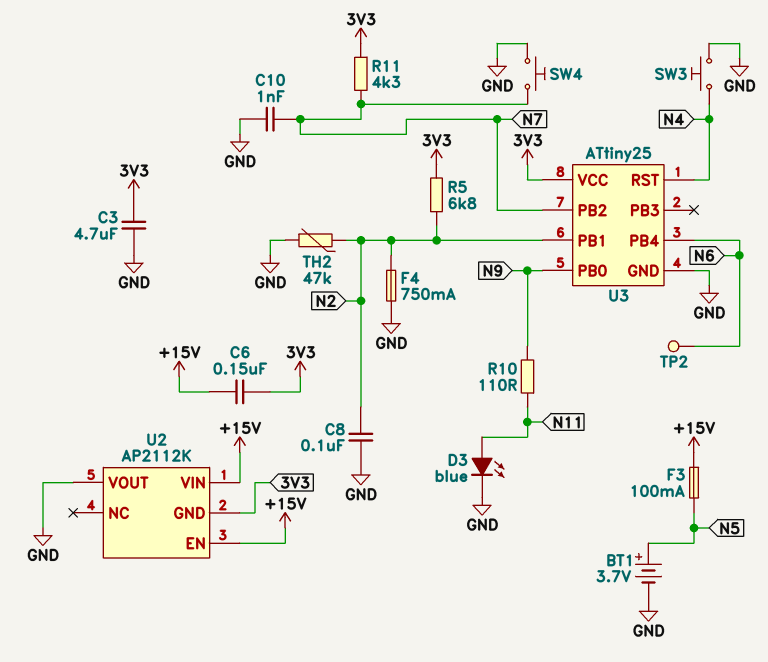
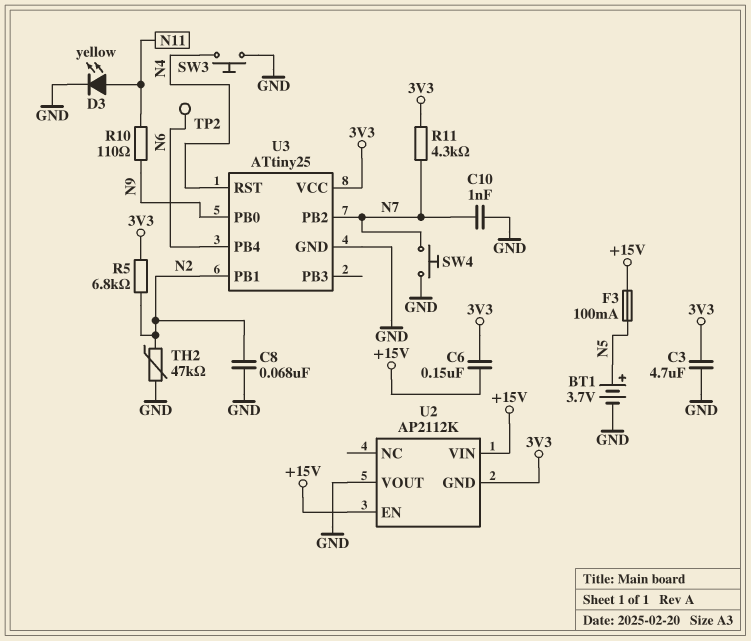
C8: 100nF (GND, N2) -> 68nF (GND, N2)
D3: LED blue (A N11, K GND) -> LED yellow (A N11, K GND)
F4: 750mA (GND, N2) -> none

